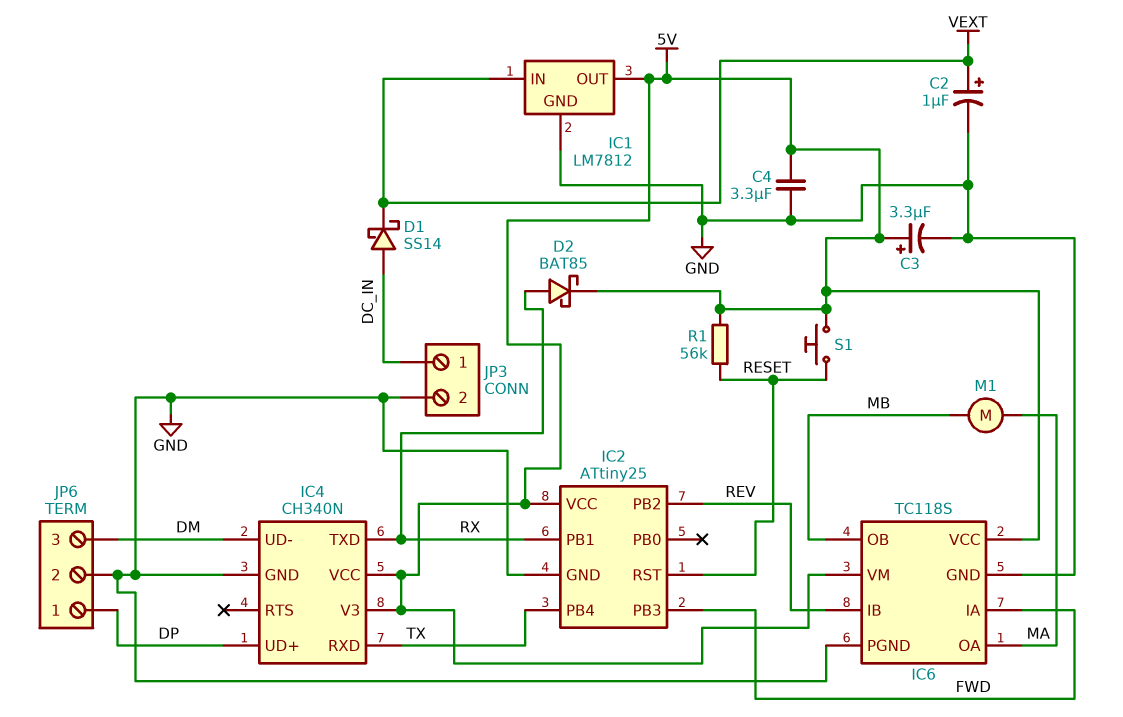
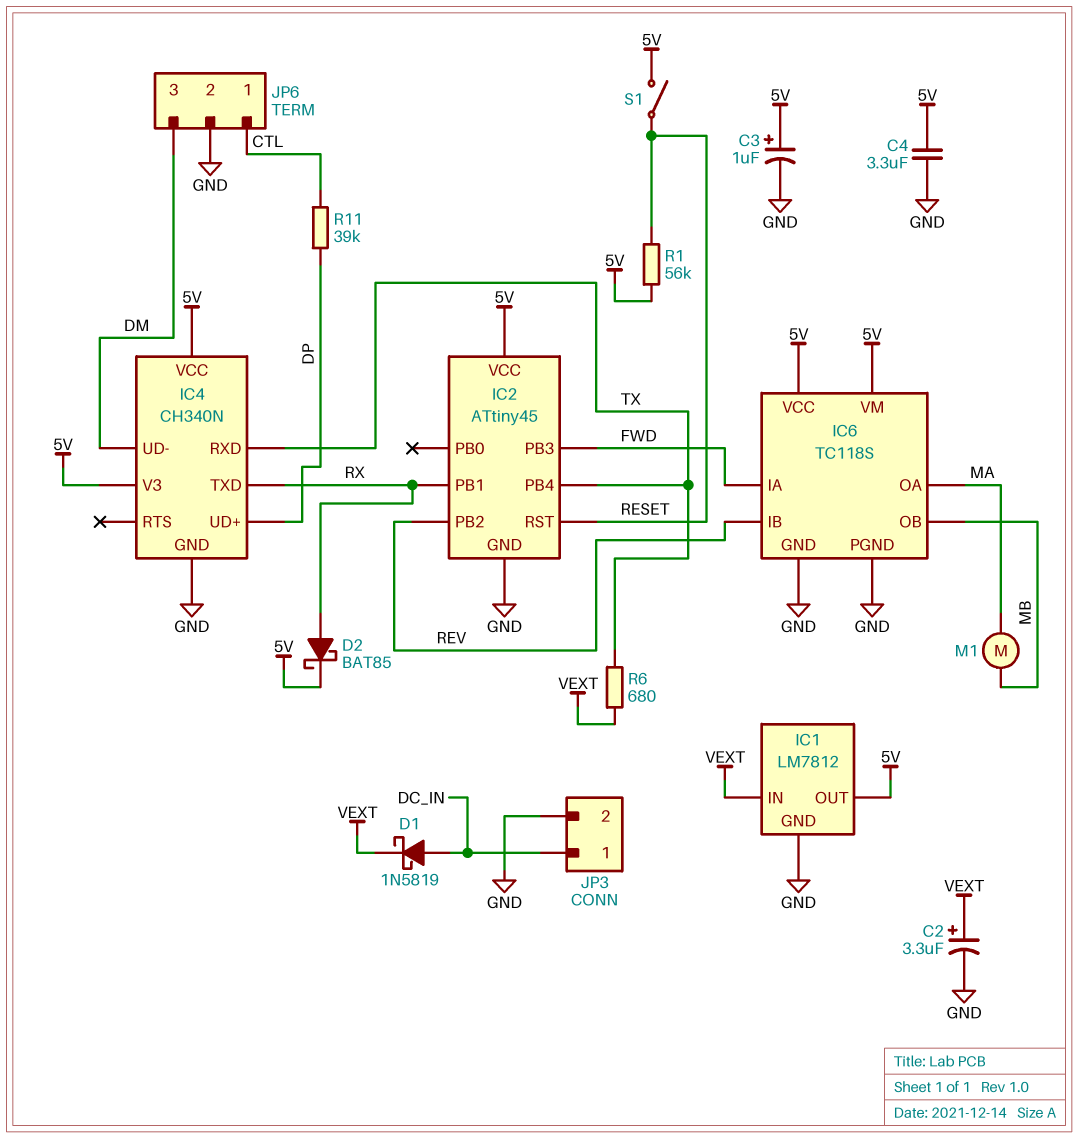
C2: 1uF (plus VEXT, minus GND) -> 3.3uF (plus VEXT, minus GND)
C3: 3.3uF (plus 5V, minus GND) -> 1uF (plus 5V, minus GND)
D1: schottky SS14 (A DC_IN, K VEXT) -> schottky 1N5819 (A DC_IN, K VEXT)
IC2: ATtiny25 -> ATtiny45
JP6 pin 1: DP -> CTL
R6: none -> 680 (TX, VEXT)
R11: none -> 39k (CTL, DP)
S1: button (5V, RESET) -> switch (5V, RESET)

